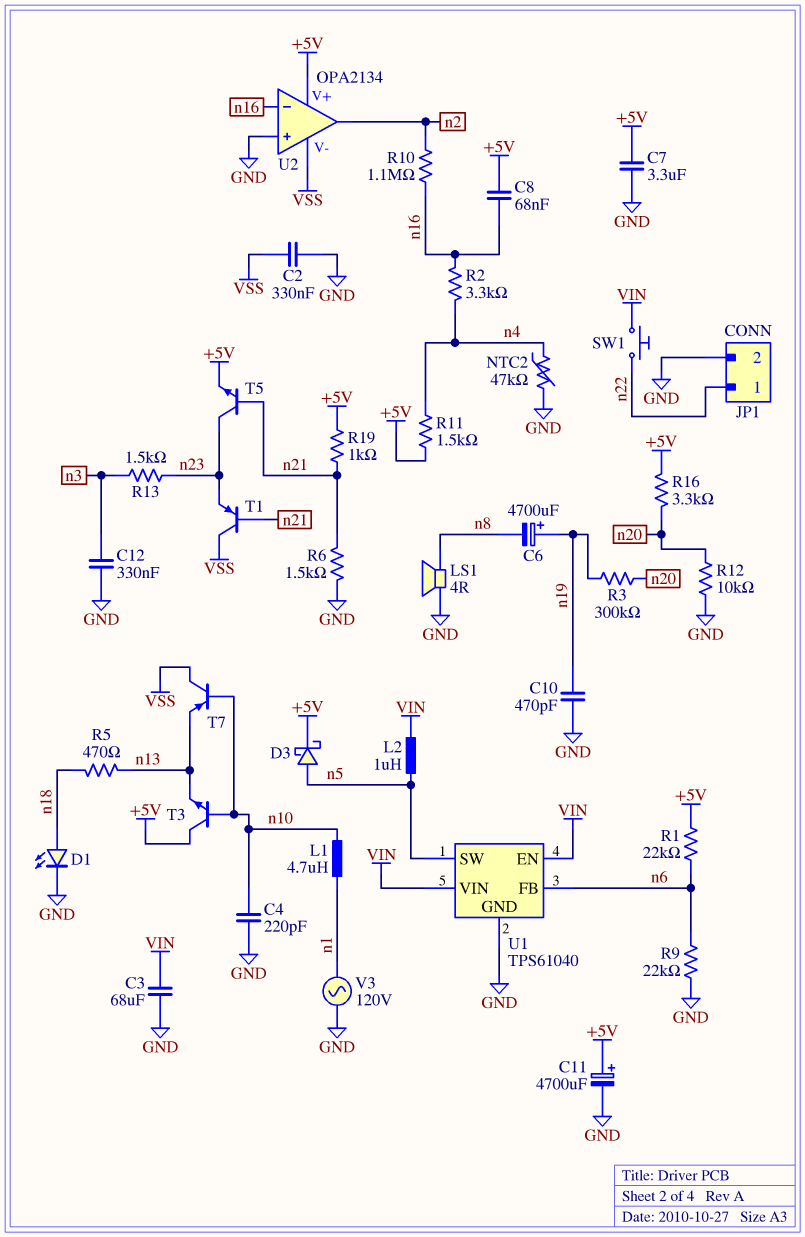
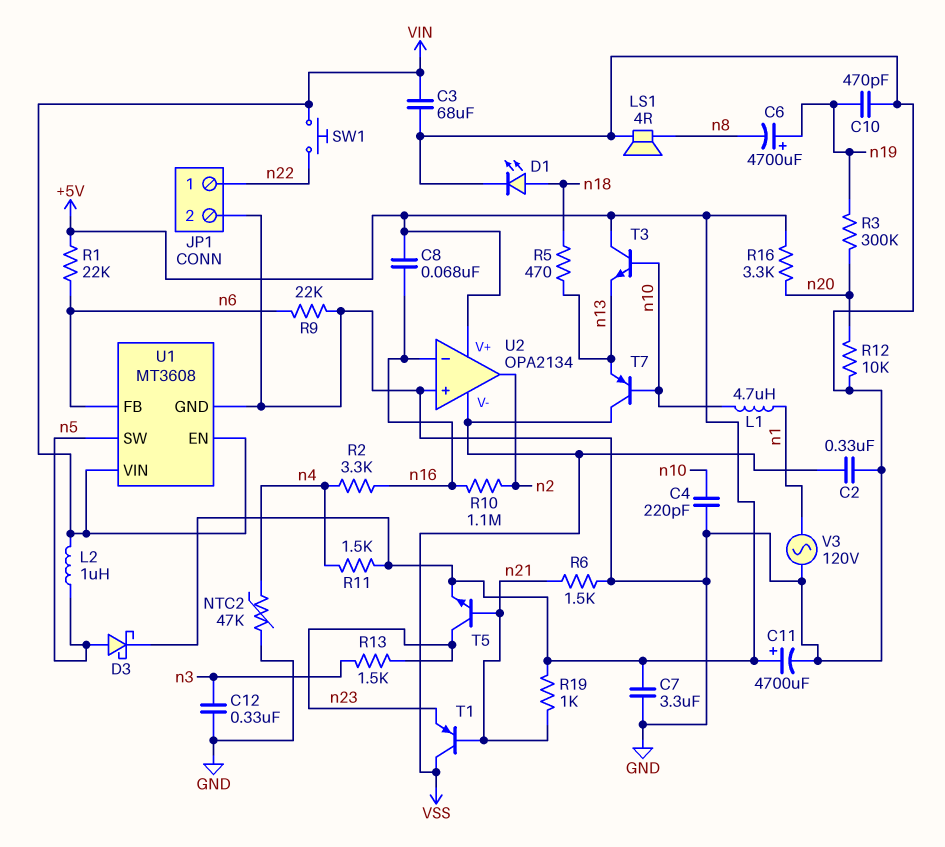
U1: TPS61040 -> MT3608

